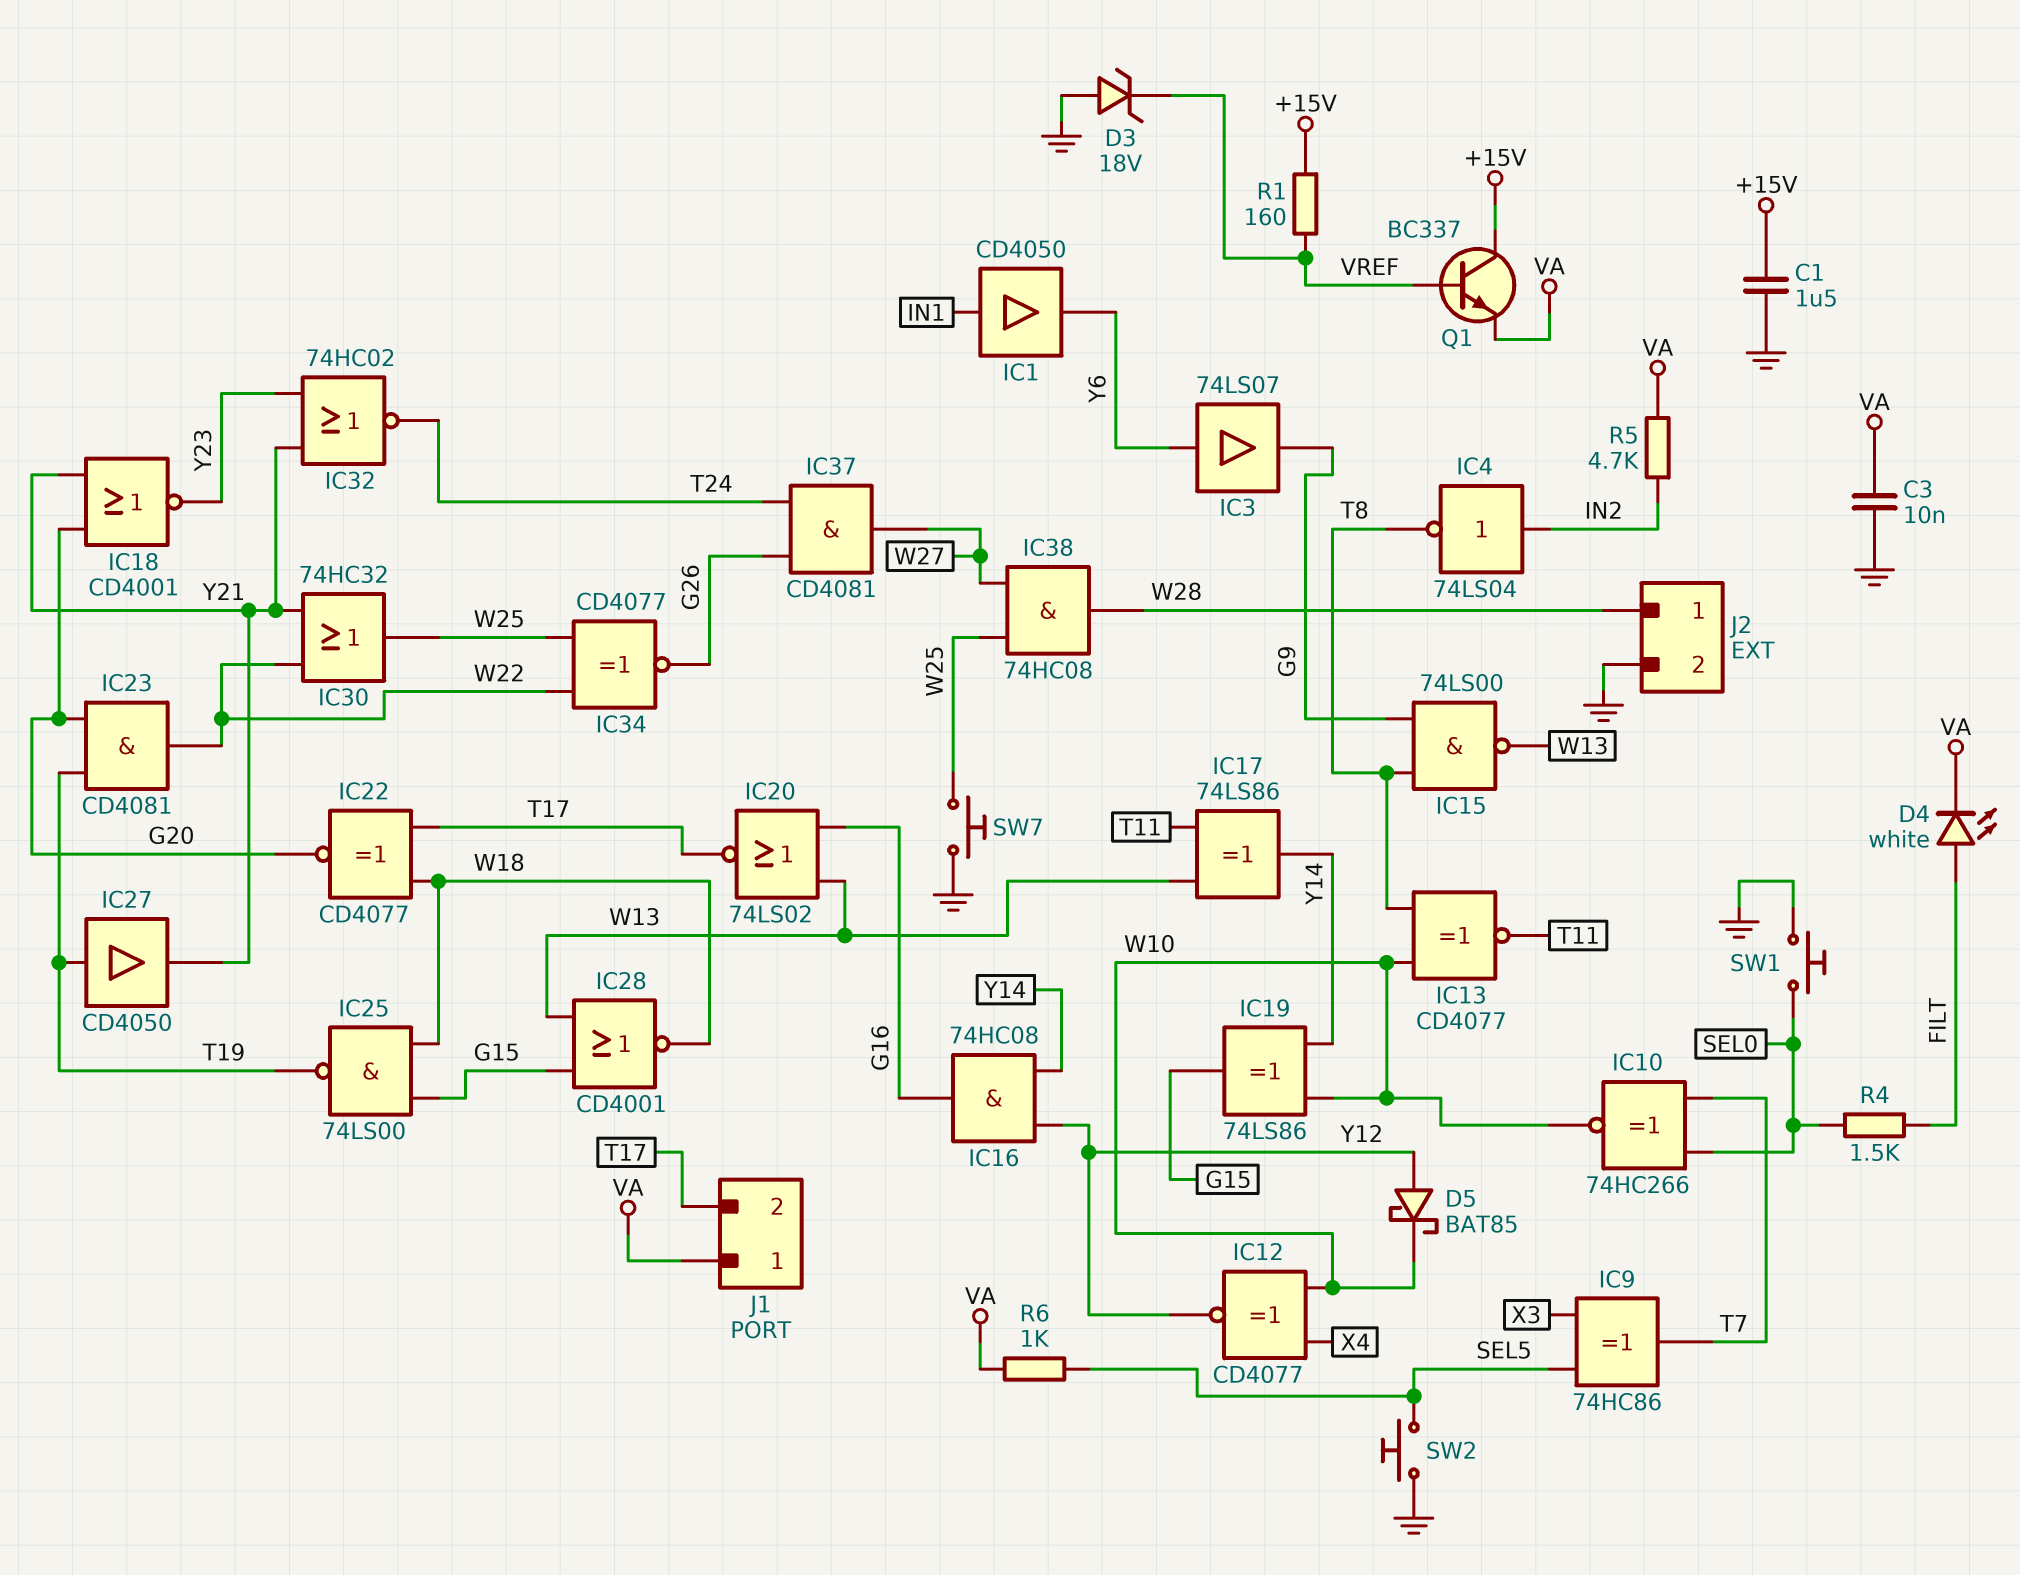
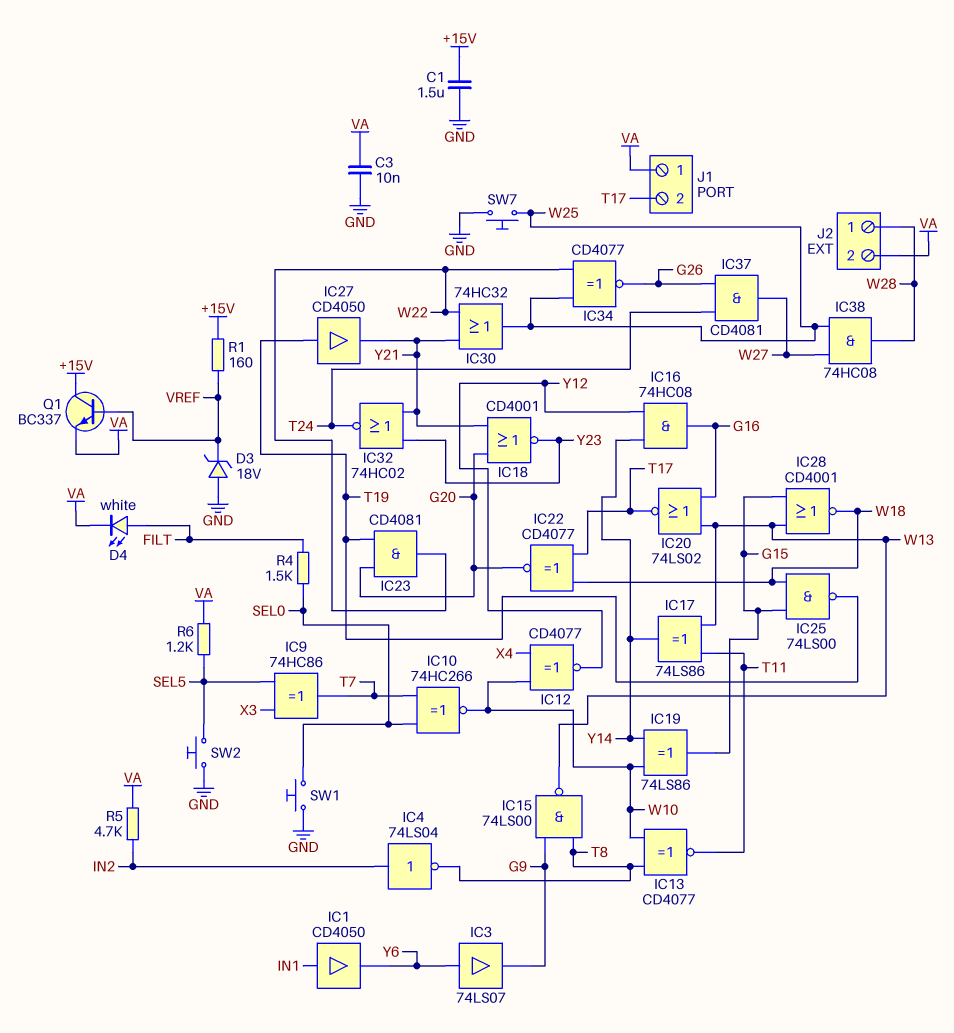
D5: schottky BAT85 (A Y12, K W10) -> none
J2 pin 2: GND -> VA
R6: 1k (SEL5, VA) -> 1.2k (SEL5, VA)

